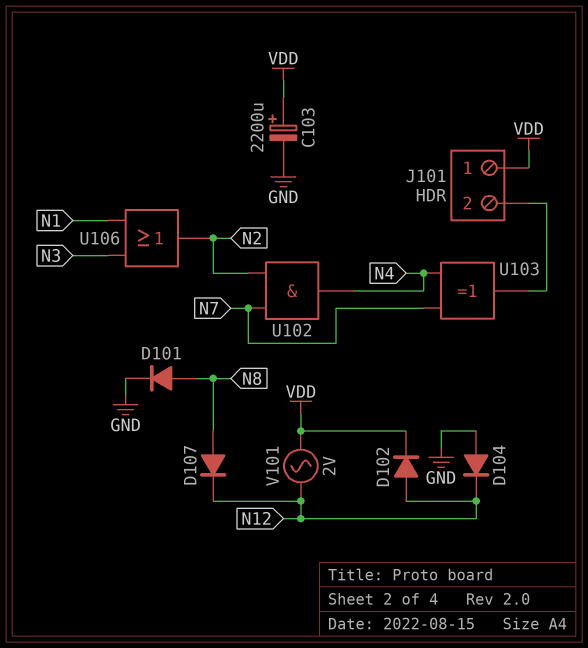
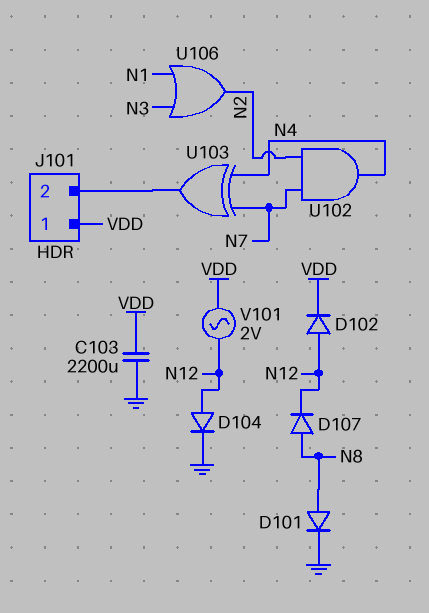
C103: 2200uF (plus VDD, minus GND) -> 2200uF (GND, VDD)
D104: diode (A GND, K N12) -> diode (A N12, K GND)

